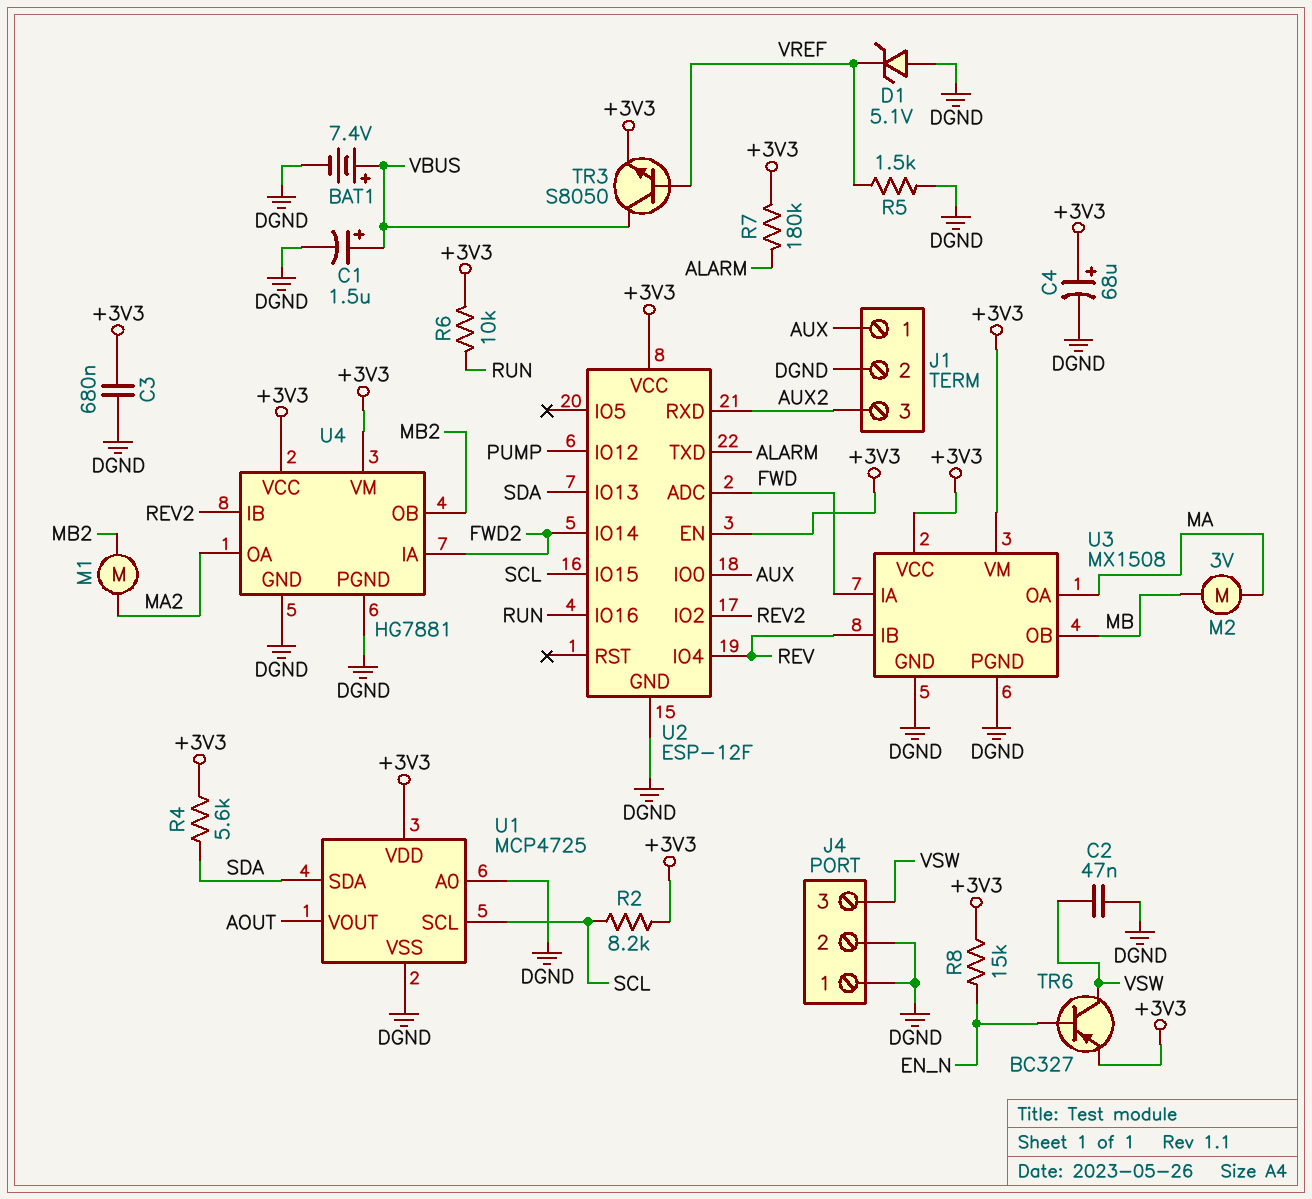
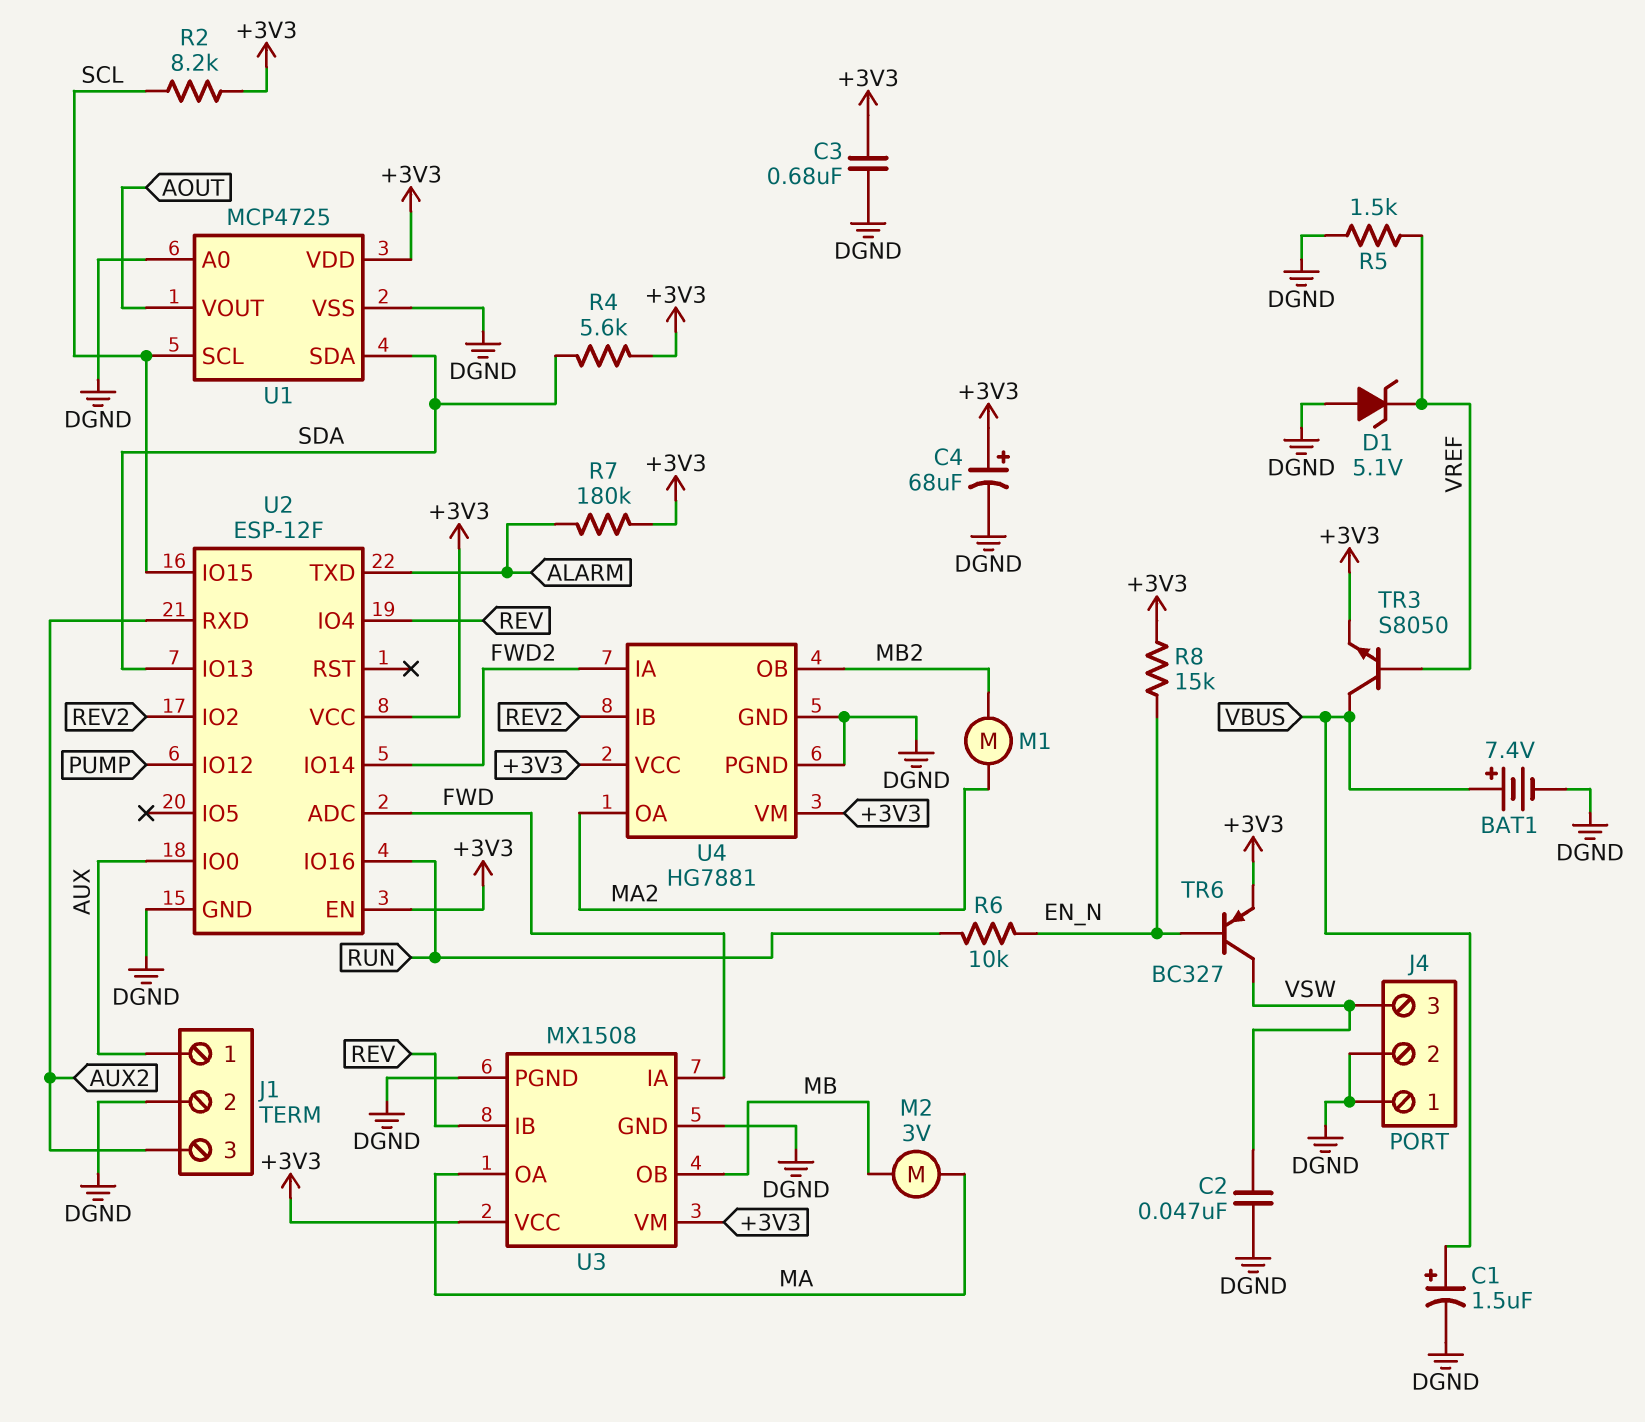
R6: 10k (+3V3, RUN) -> 10k (EN_N, RUN)

